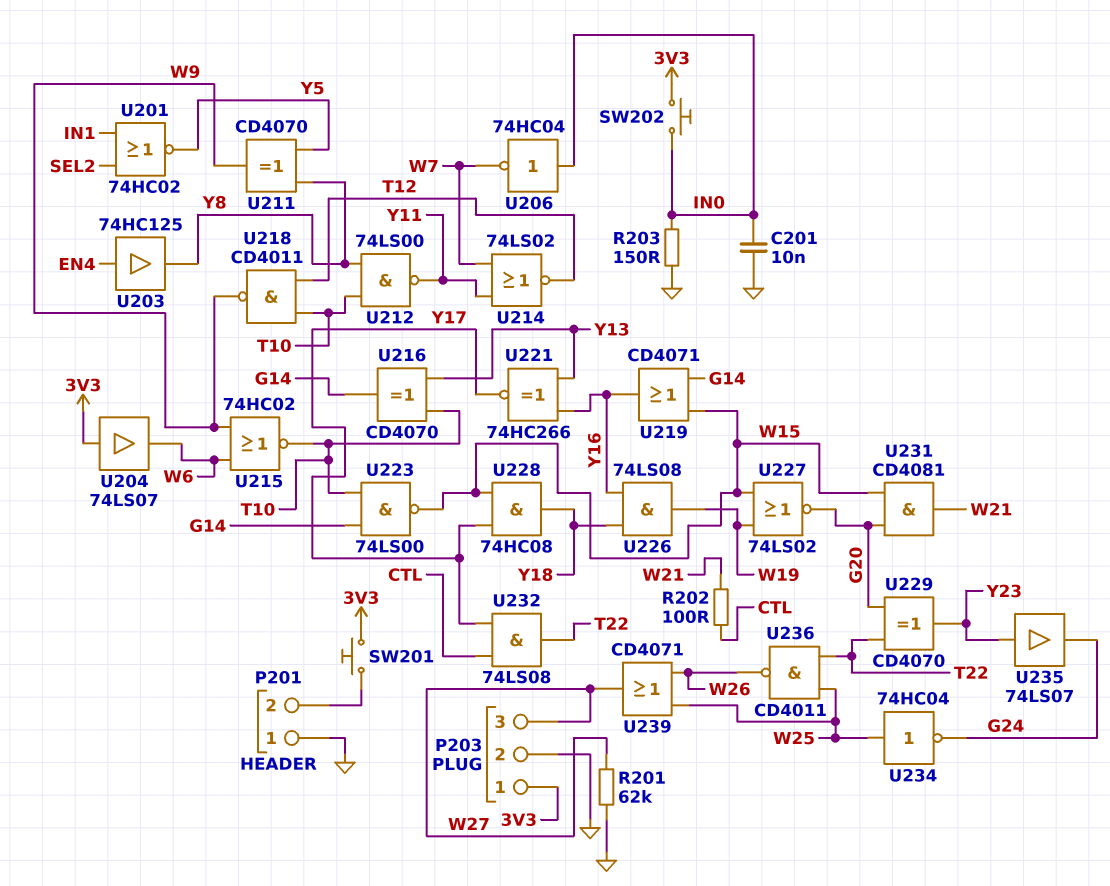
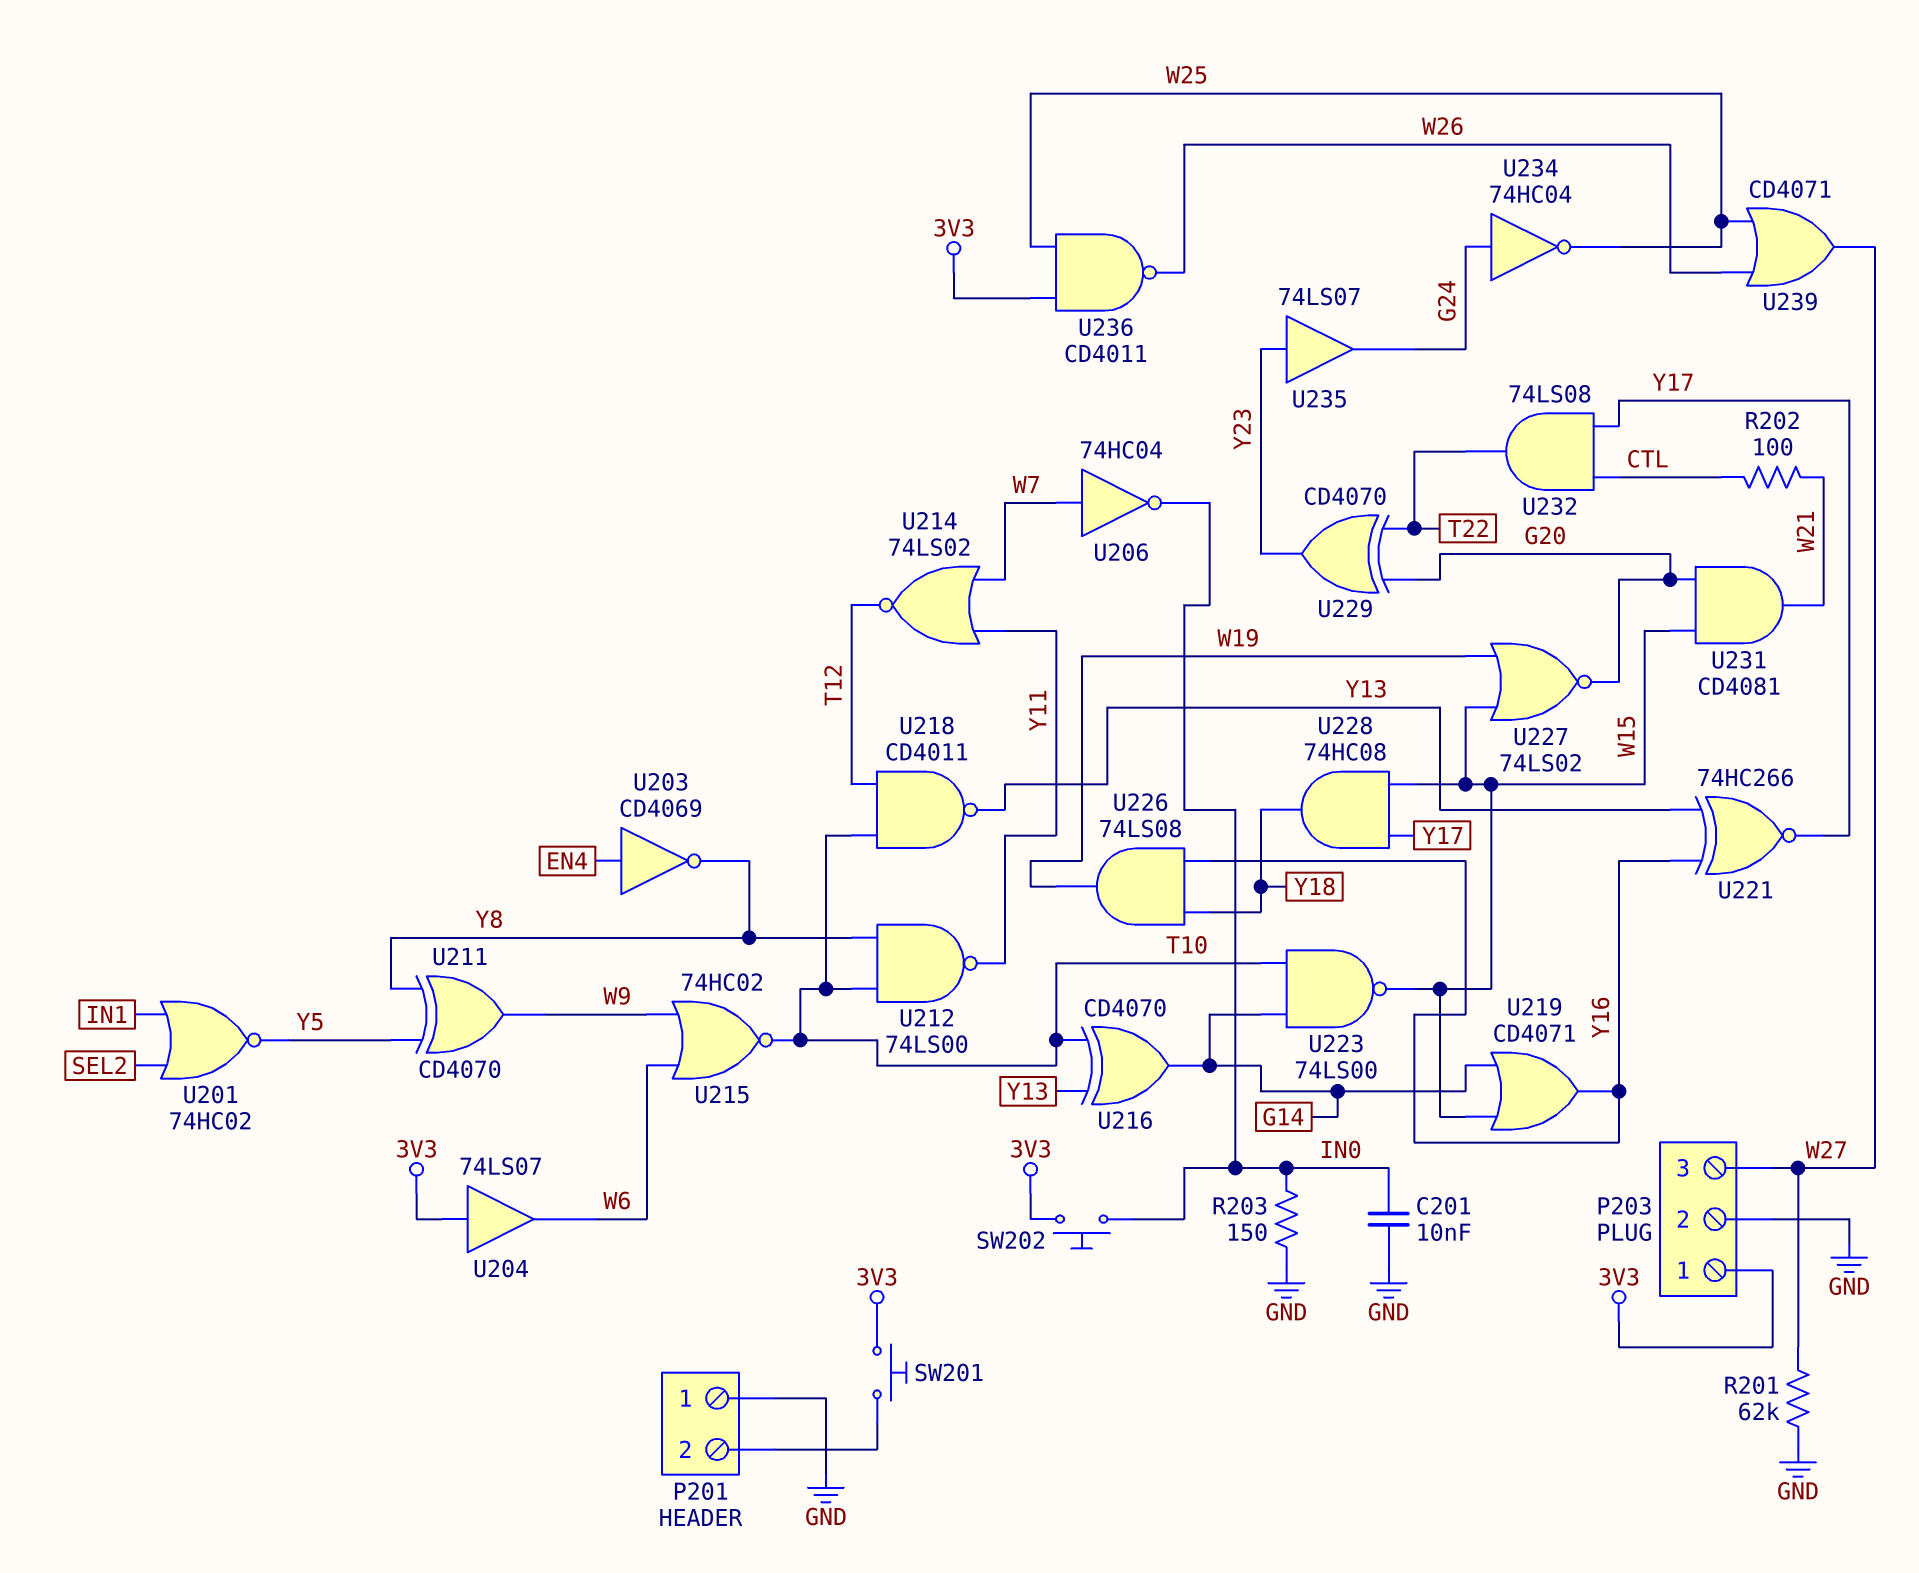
U203: buffer 74HC125 (in EN4, out Y8) -> NOT CD4069 (in EN4, out Y8)
U206: NOT 74HC04 (in IN0, out W7) -> NOT 74HC04 (in W7, out IN0)
U218: NAND CD4011 (in T10, in T12, out W9) -> NAND CD4011 (in T10, in T12, out Y13)
U234: NOT 74HC04 (in W25, out G24) -> NOT 74HC04 (in G24, out W25)
U236: NAND CD4011 (in T22, in W25, out W26) -> NAND CD4011 (in 3V3, in W25, out W26)

